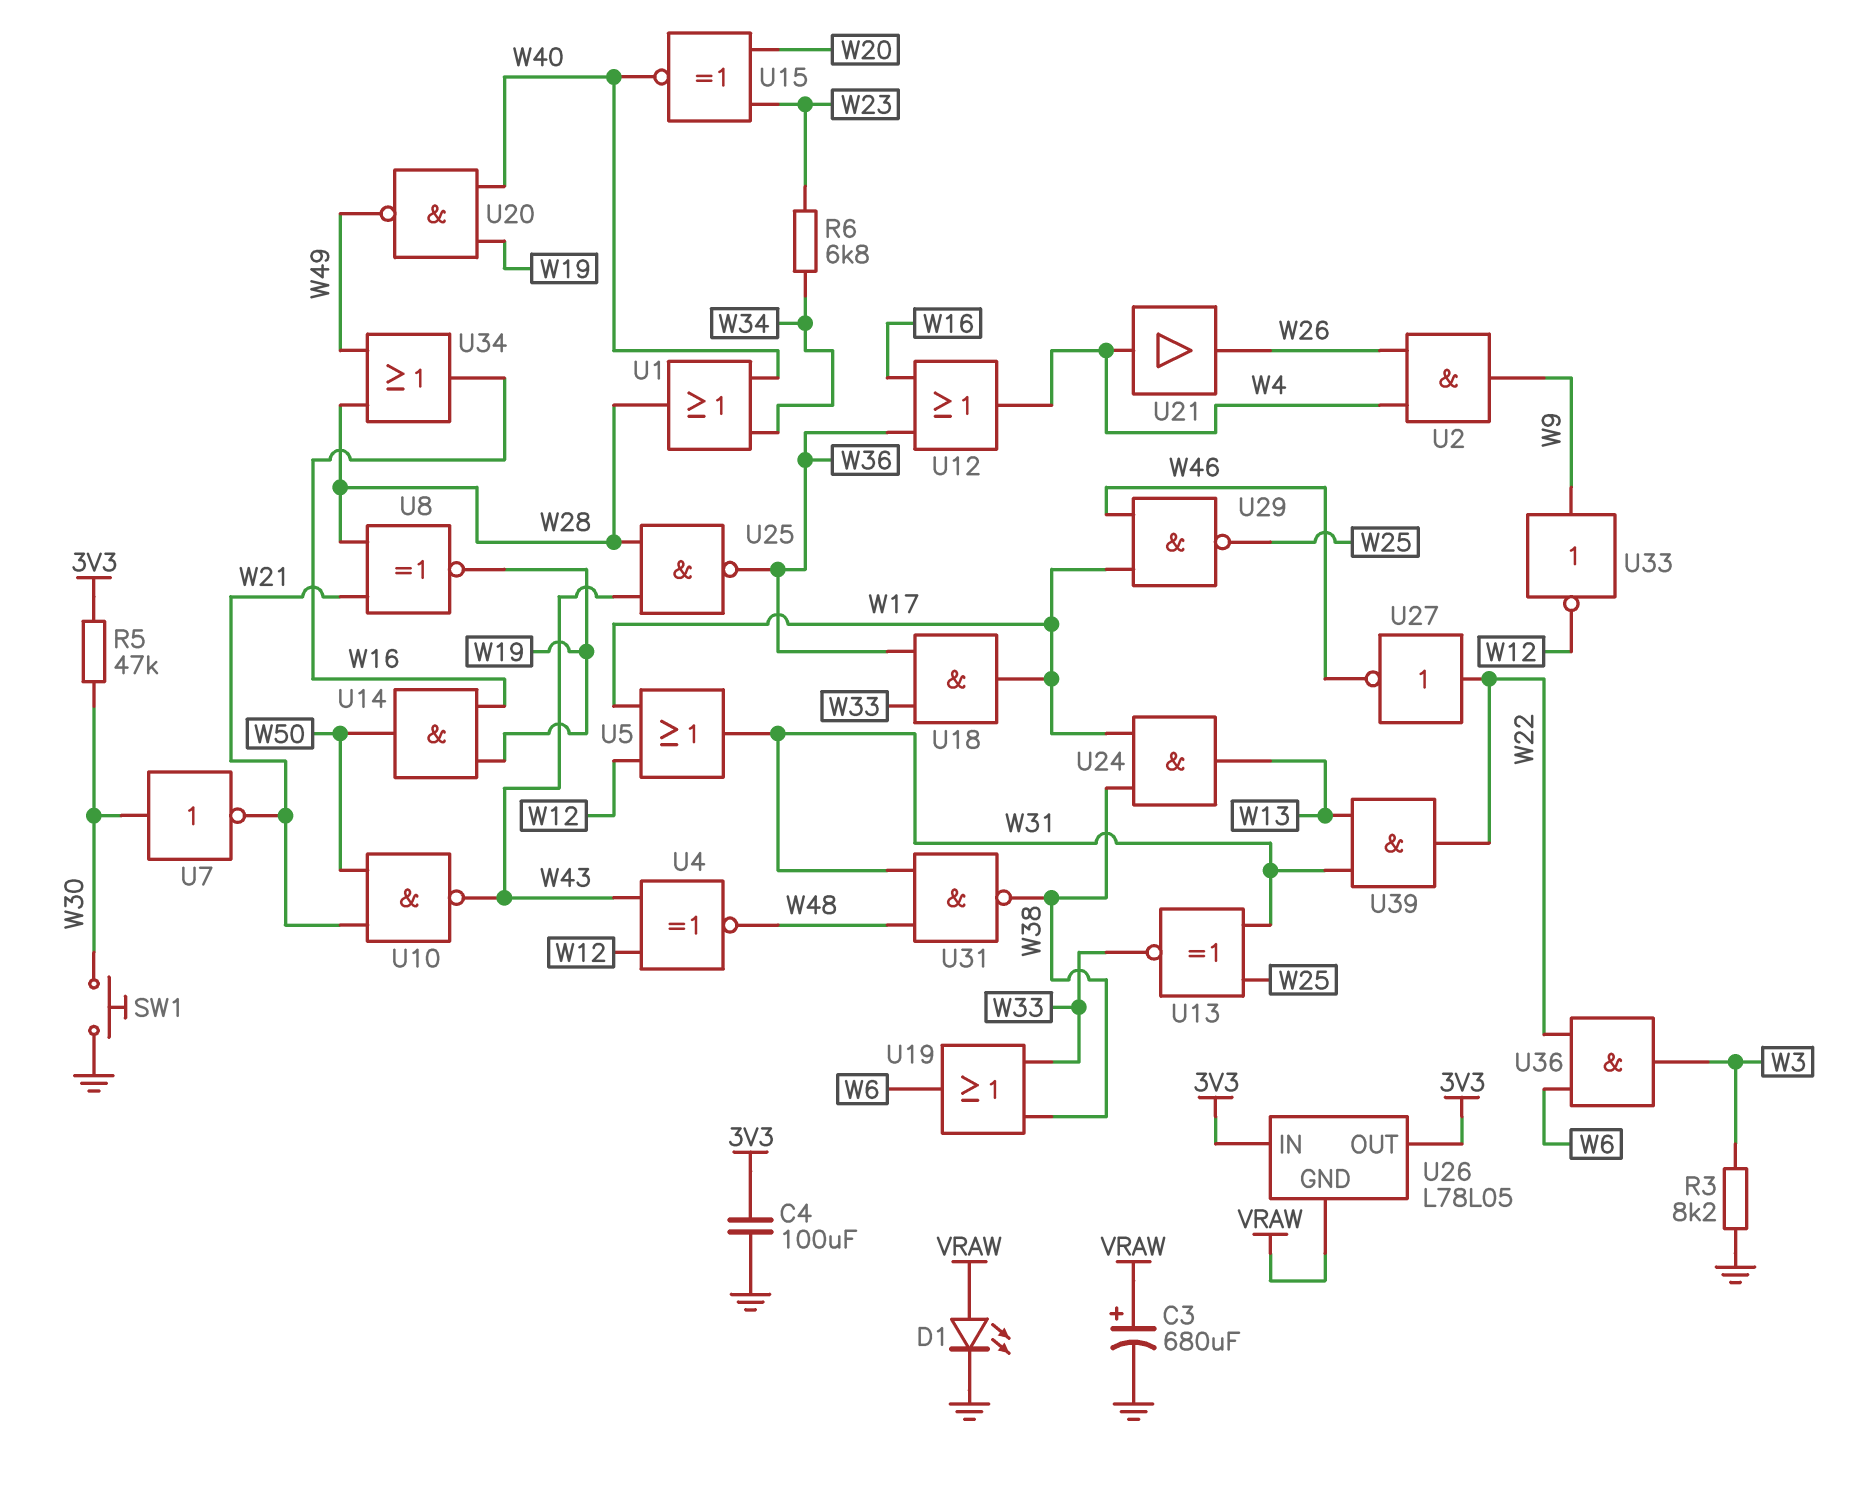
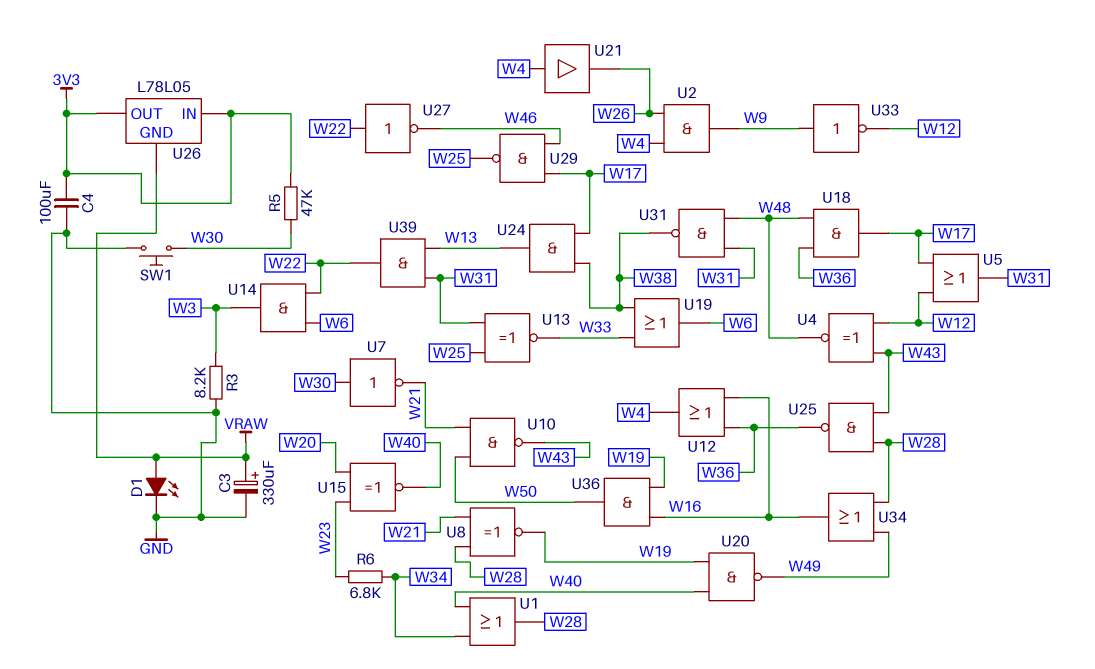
C3: 680uF (plus VRAW, minus GND) -> 330uF (plus VRAW, minus GND)
U14: AND (in W16, in W19, out W50) -> AND (in W6, in W22, out W3)
U18: AND (in W33, in W36, out W17) -> AND (in W36, in W48, out W17)
U36: AND (in W6, in W22, out W3) -> AND (in W16, in W19, out W50)

